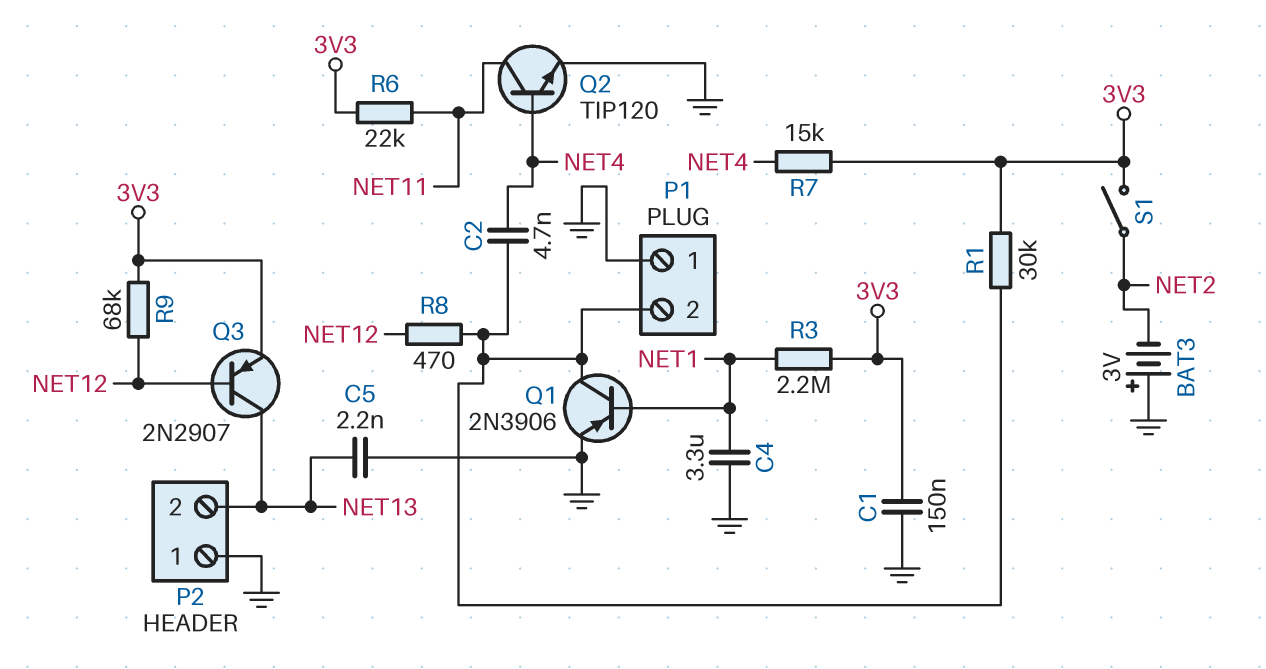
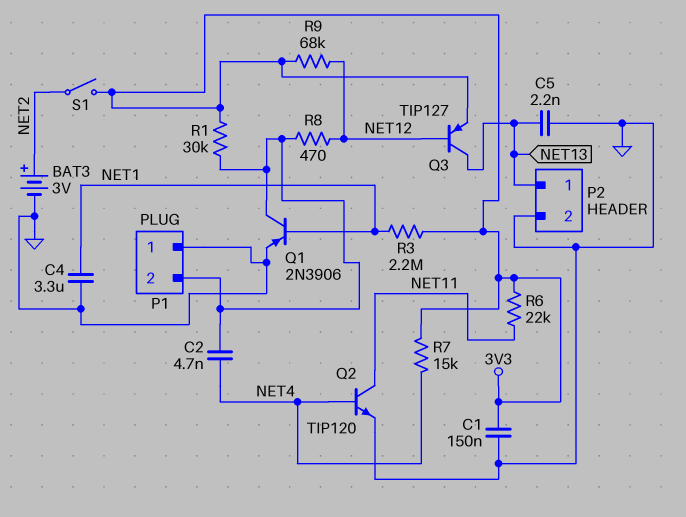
BAT3: 3V (plus GND, minus NET2) -> 3V (plus NET2, minus GND)
P2 pin 1: GND -> NET13
P2 pin 2: NET13 -> GND
Q3: PNP 2N2907 (B NET12, C NET13, E 3V3) -> PNP TIP127 (B NET12, C NET13, E 3V3)

